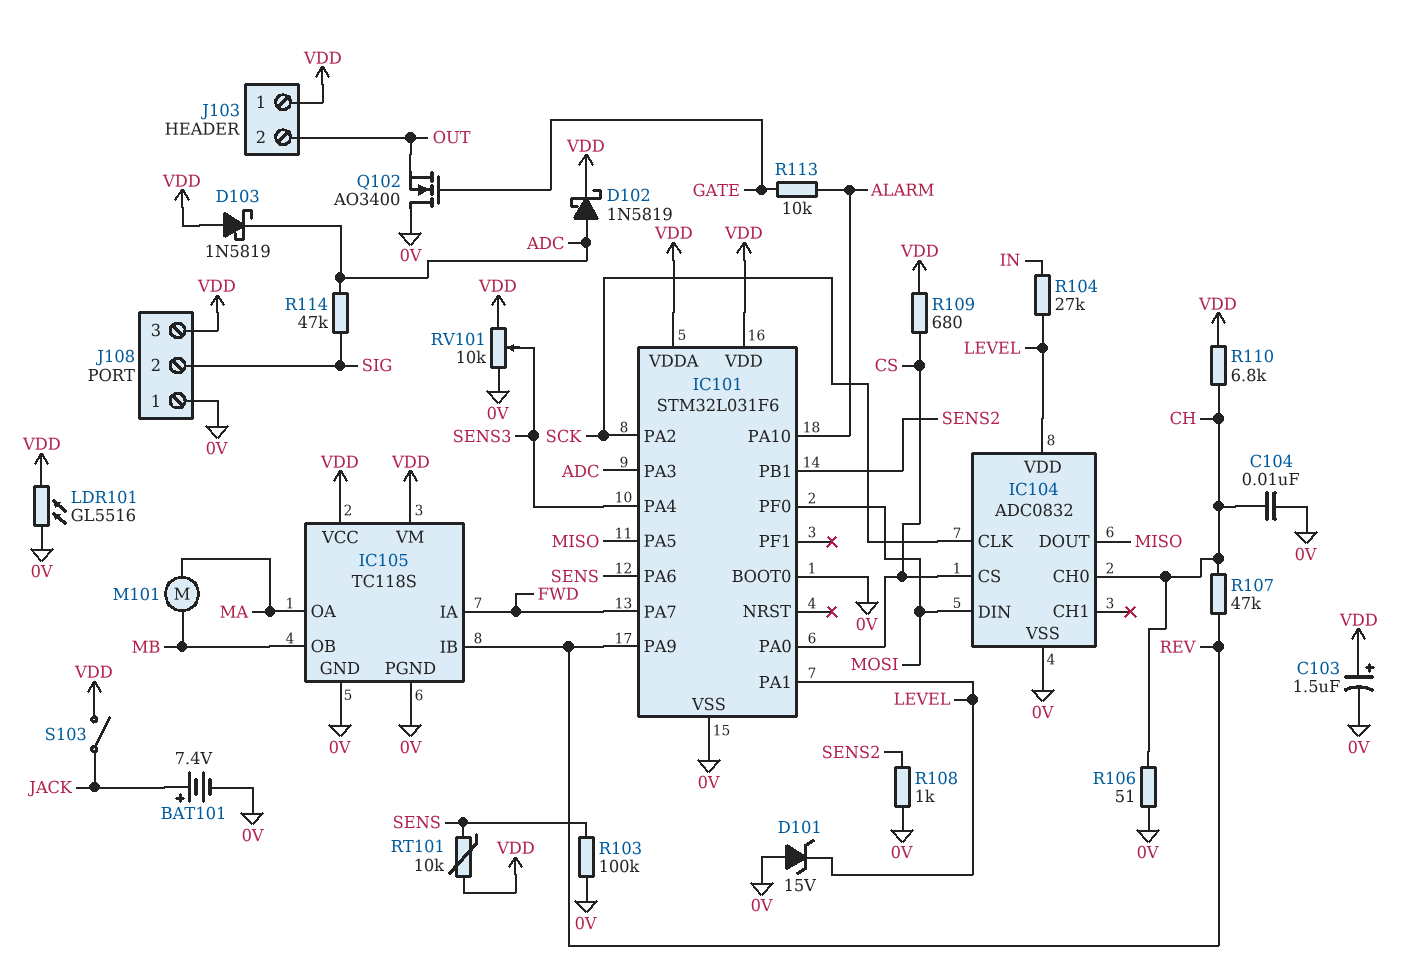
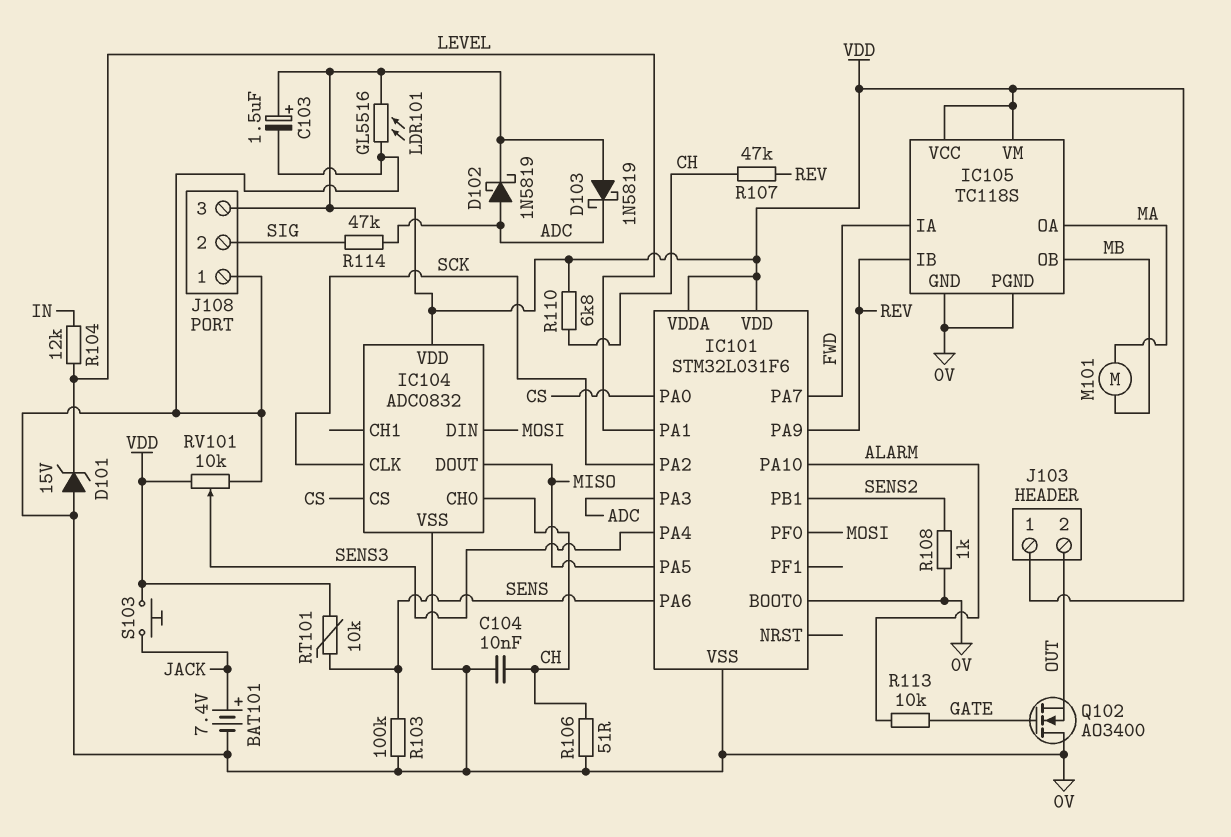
IC104 pin VDD: LEVEL -> VDD
R104: 27k (IN, LEVEL) -> 12k (IN, LEVEL)
R109: 680 (CS, VDD) -> none
S103: switch (JACK, VDD) -> button (JACK, VDD)

